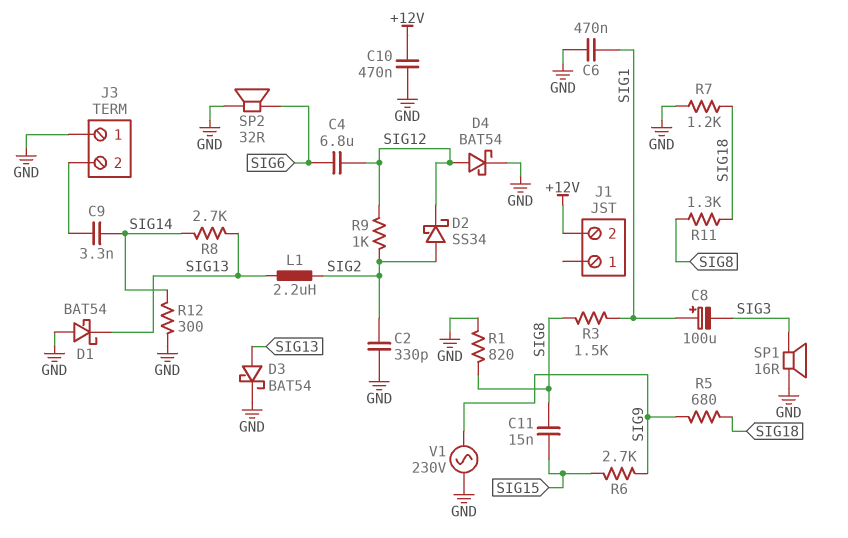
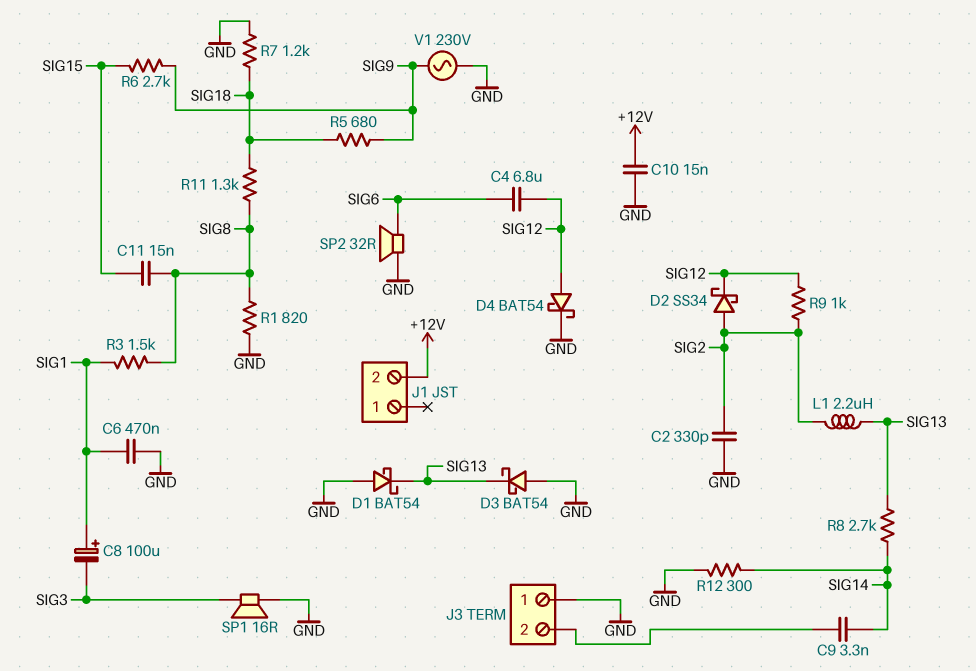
C10: 470nF (+12V, GND) -> 15nF (+12V, GND)
D3: schottky BAT54 (A SIG13, K GND) -> schottky BAT54 (A GND, K SIG13)

